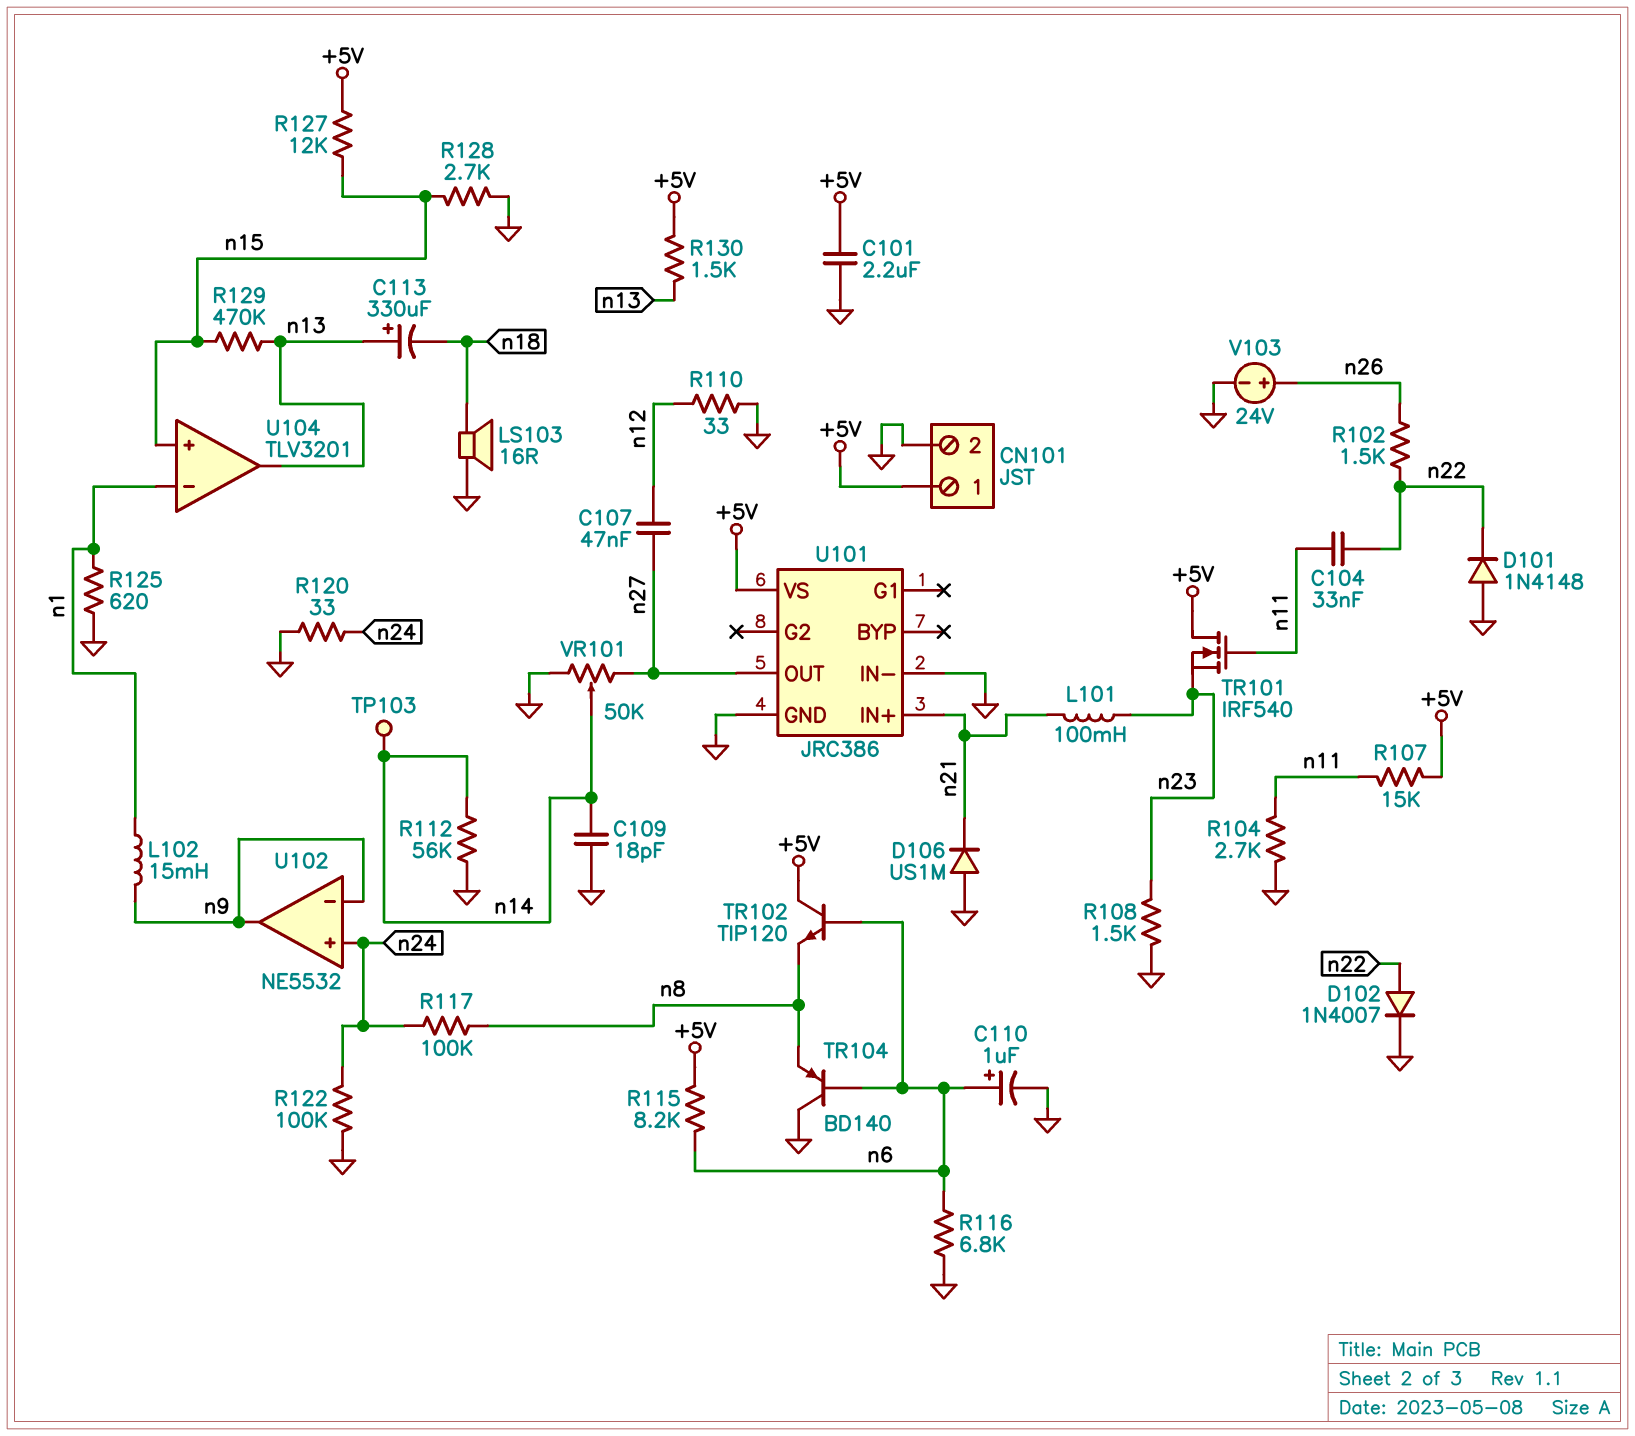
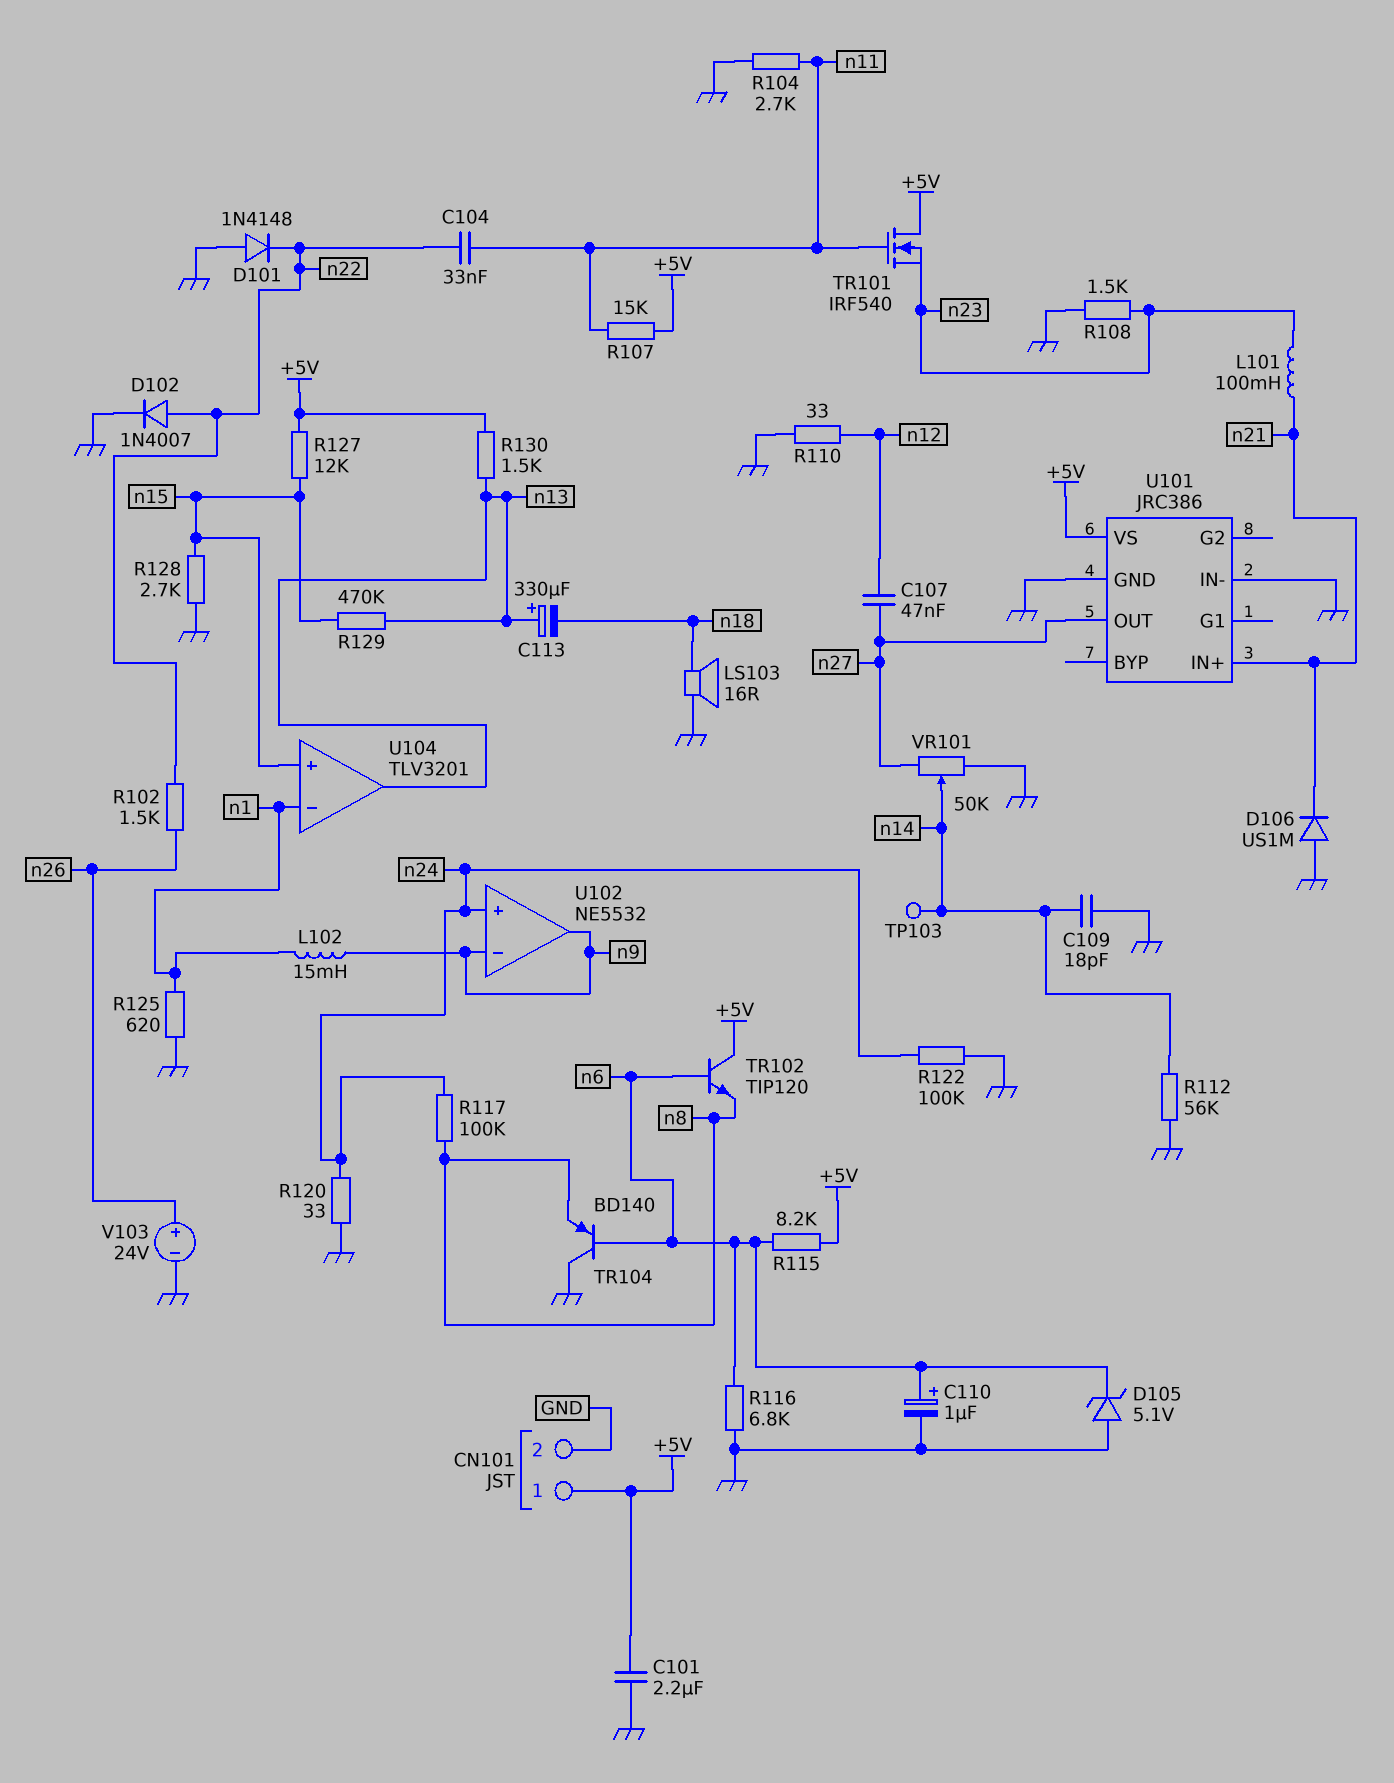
D105: none -> zener 5.1V (A GND, K n6)

